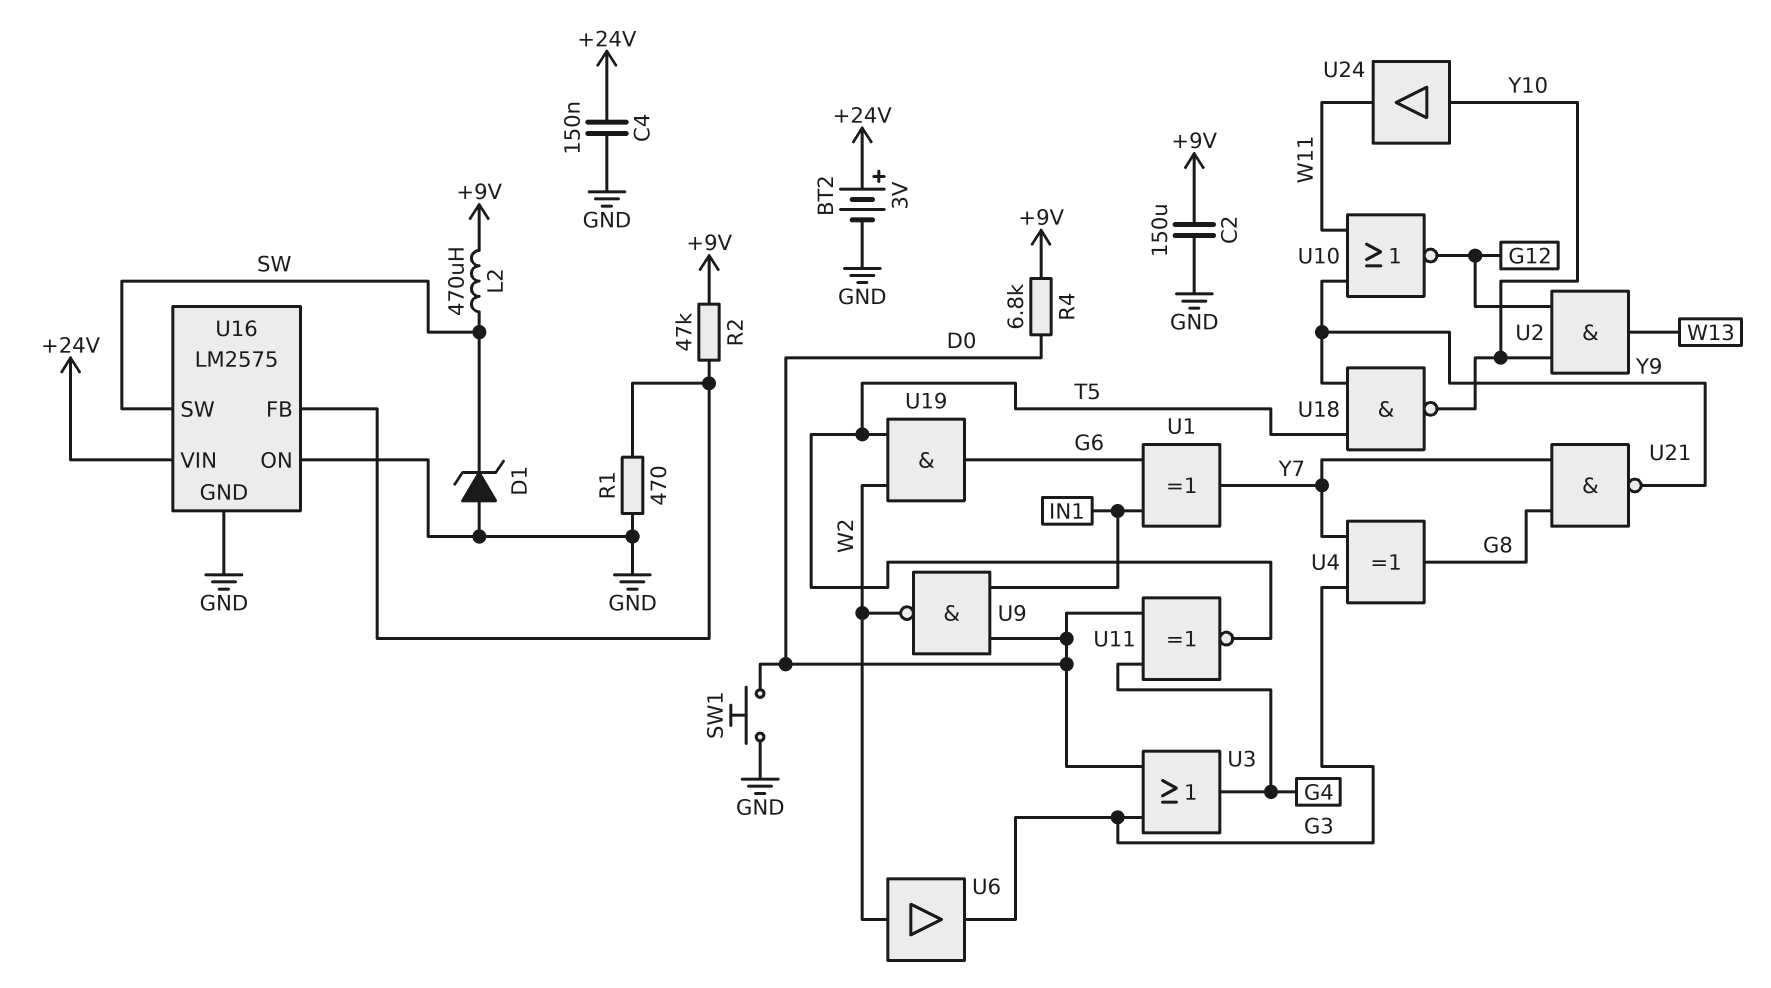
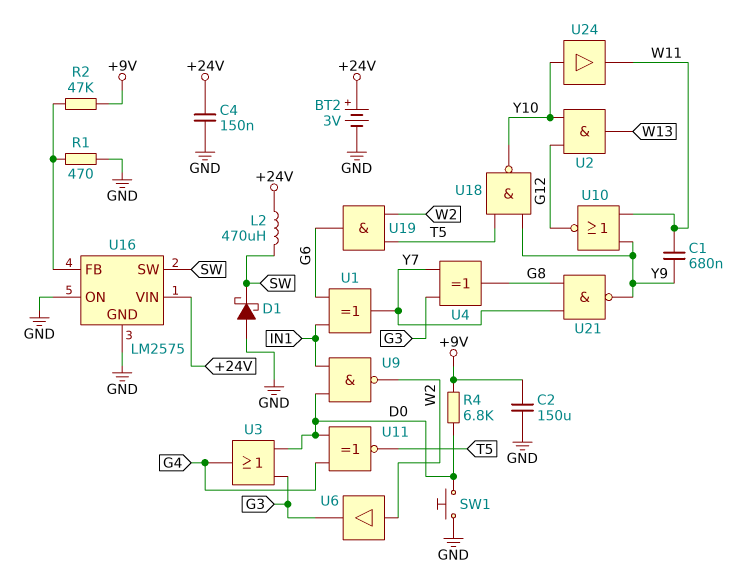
C1: none -> 680nF (W11, Y9)
D1: zener (A GND, K SW) -> schottky (A GND, K SW)
L2: 470uH (+9V, SW) -> 470uH (+24V, SW)

